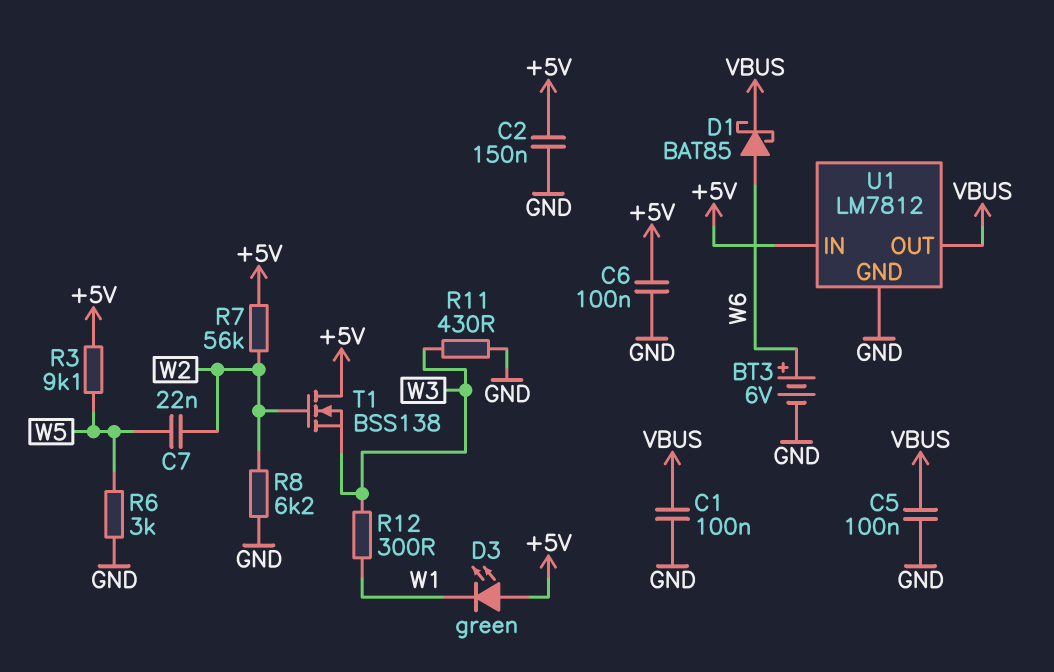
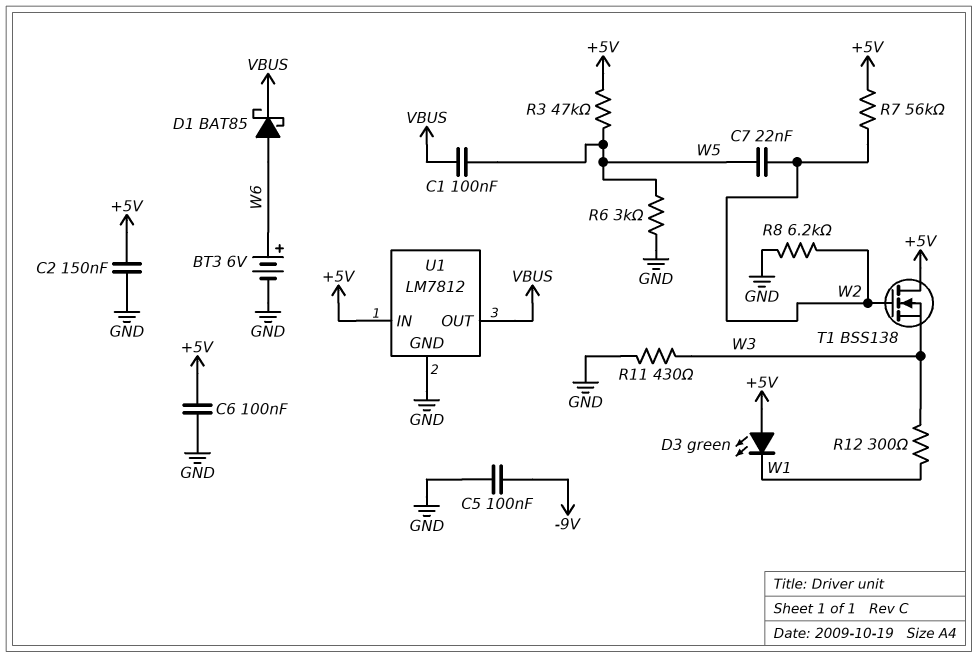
C1: 100nF (GND, VBUS) -> 100nF (VBUS, W5)
C5: 100nF (GND, VBUS) -> 100nF (-9V, GND)
R3: 9.1k (+5V, W5) -> 47k (+5V, W5)

